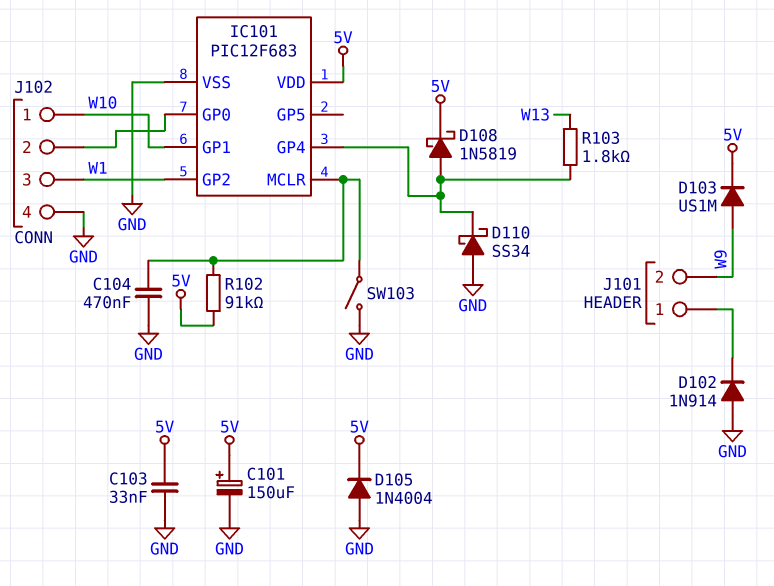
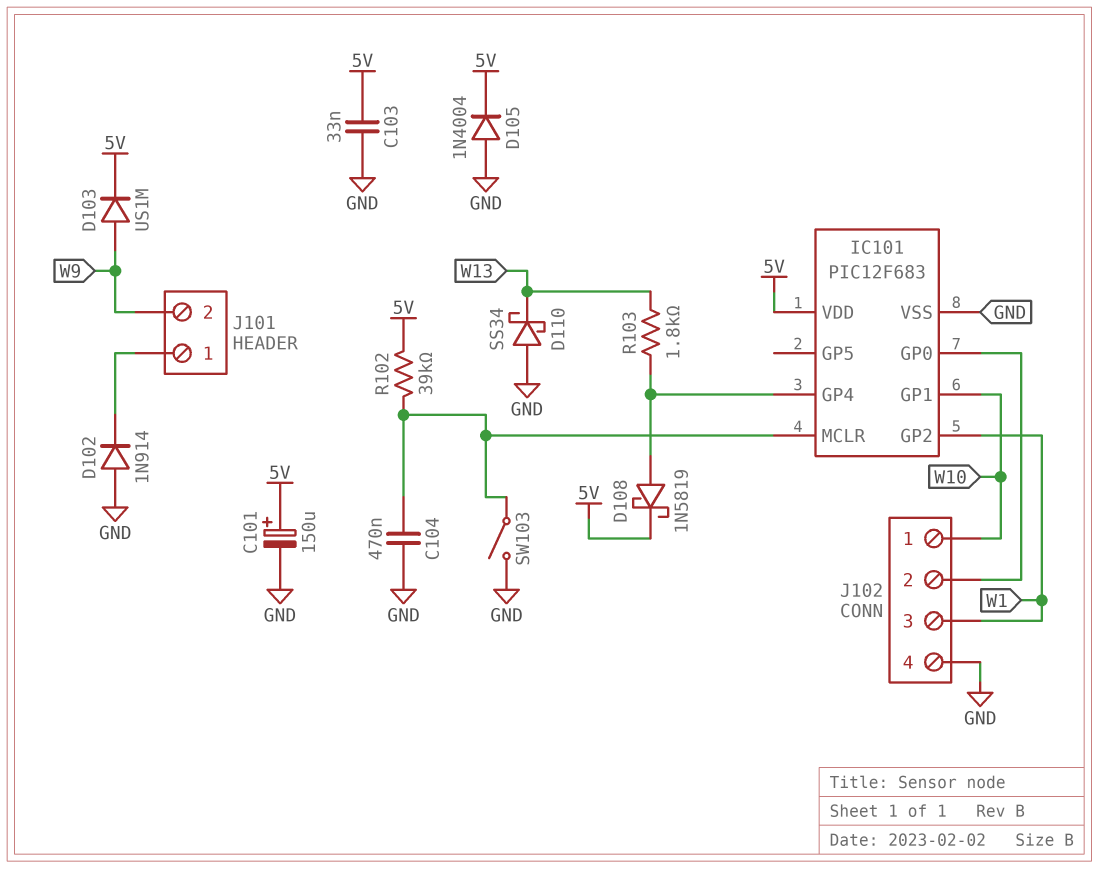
D110: schottky SS34 (A GND, K IC101/GP4) -> schottky SS34 (A GND, K W13)
R102: 91k (5V, IC101/MCLR) -> 39k (5V, IC101/MCLR)

